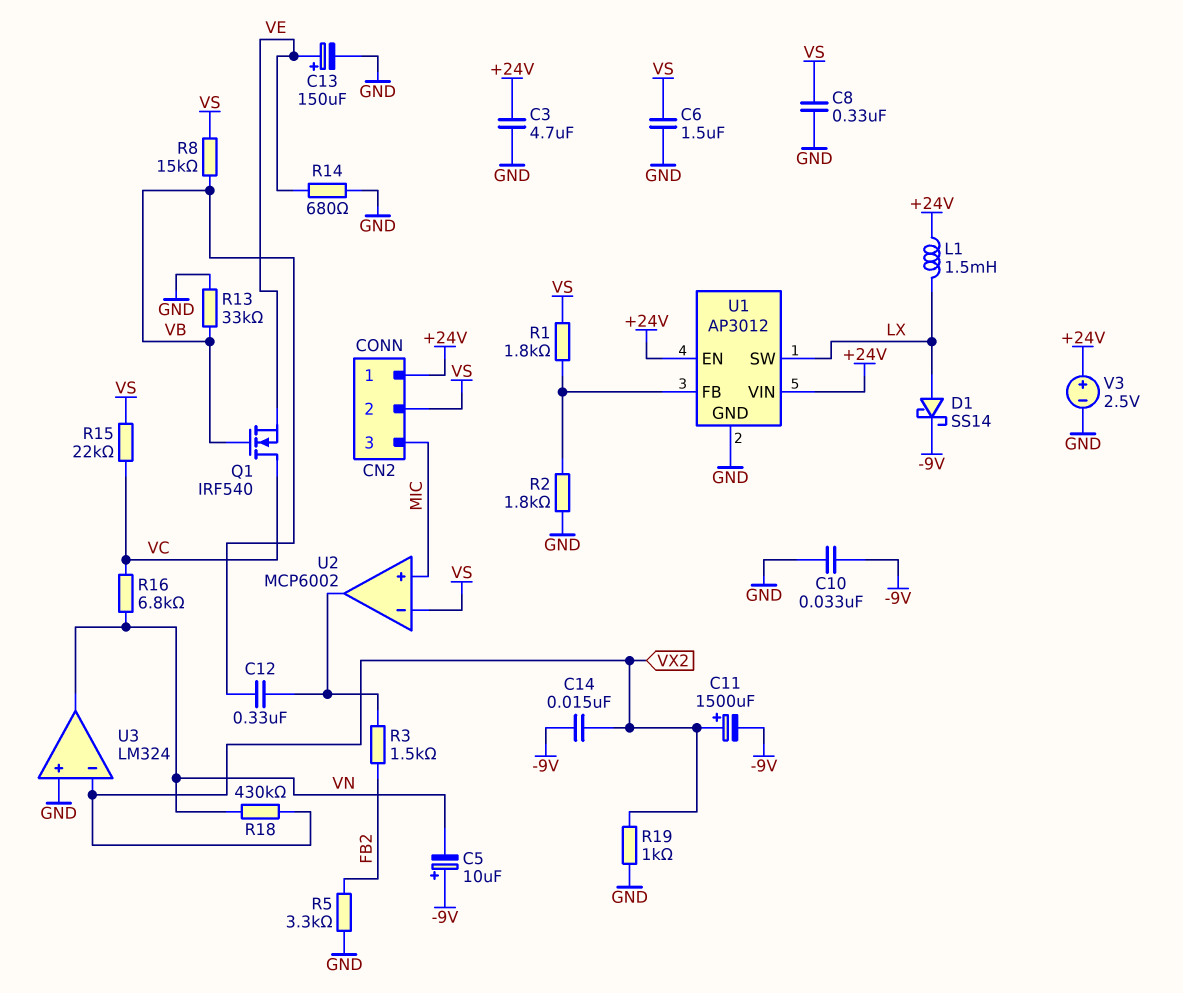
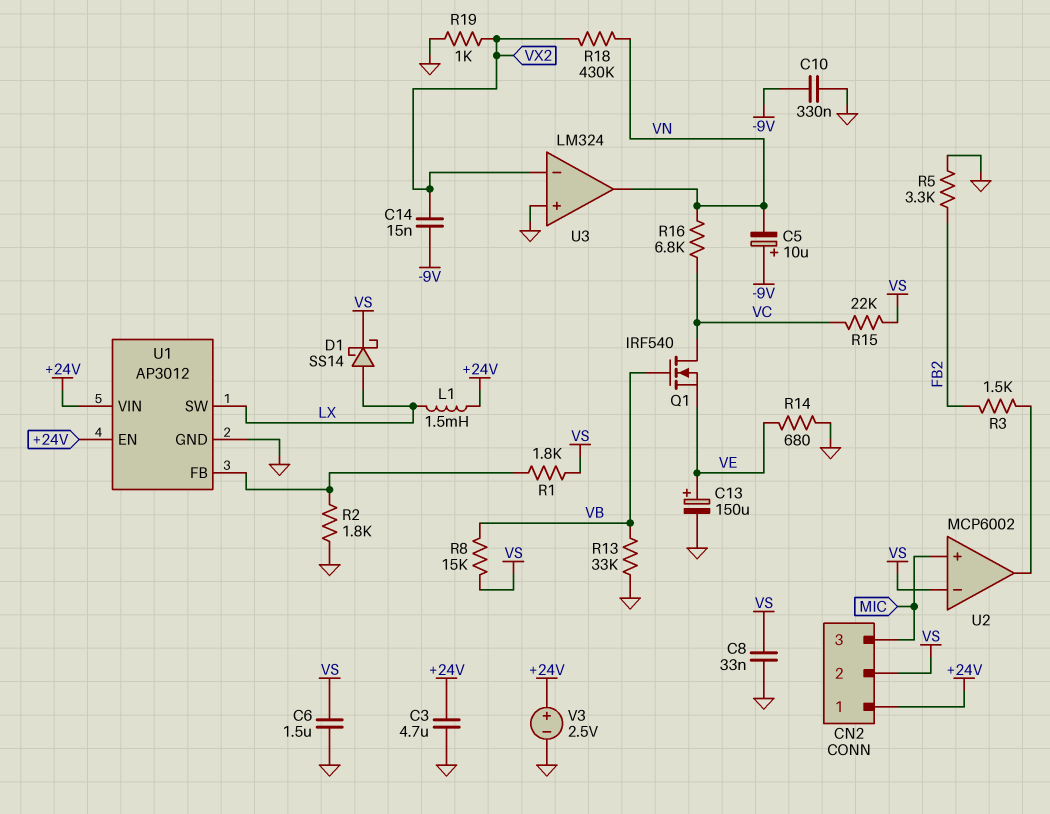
C8: 330nF (GND, VS) -> 33nF (GND, VS)
C10: 33nF (-9V, GND) -> 330nF (-9V, GND)
C11: 1500uF (plus VX2, minus -9V) -> none
C12: 330nF (U2/out, VB) -> none
D1: schottky SS14 (A LX, K -9V) -> schottky SS14 (A LX, K VS)

